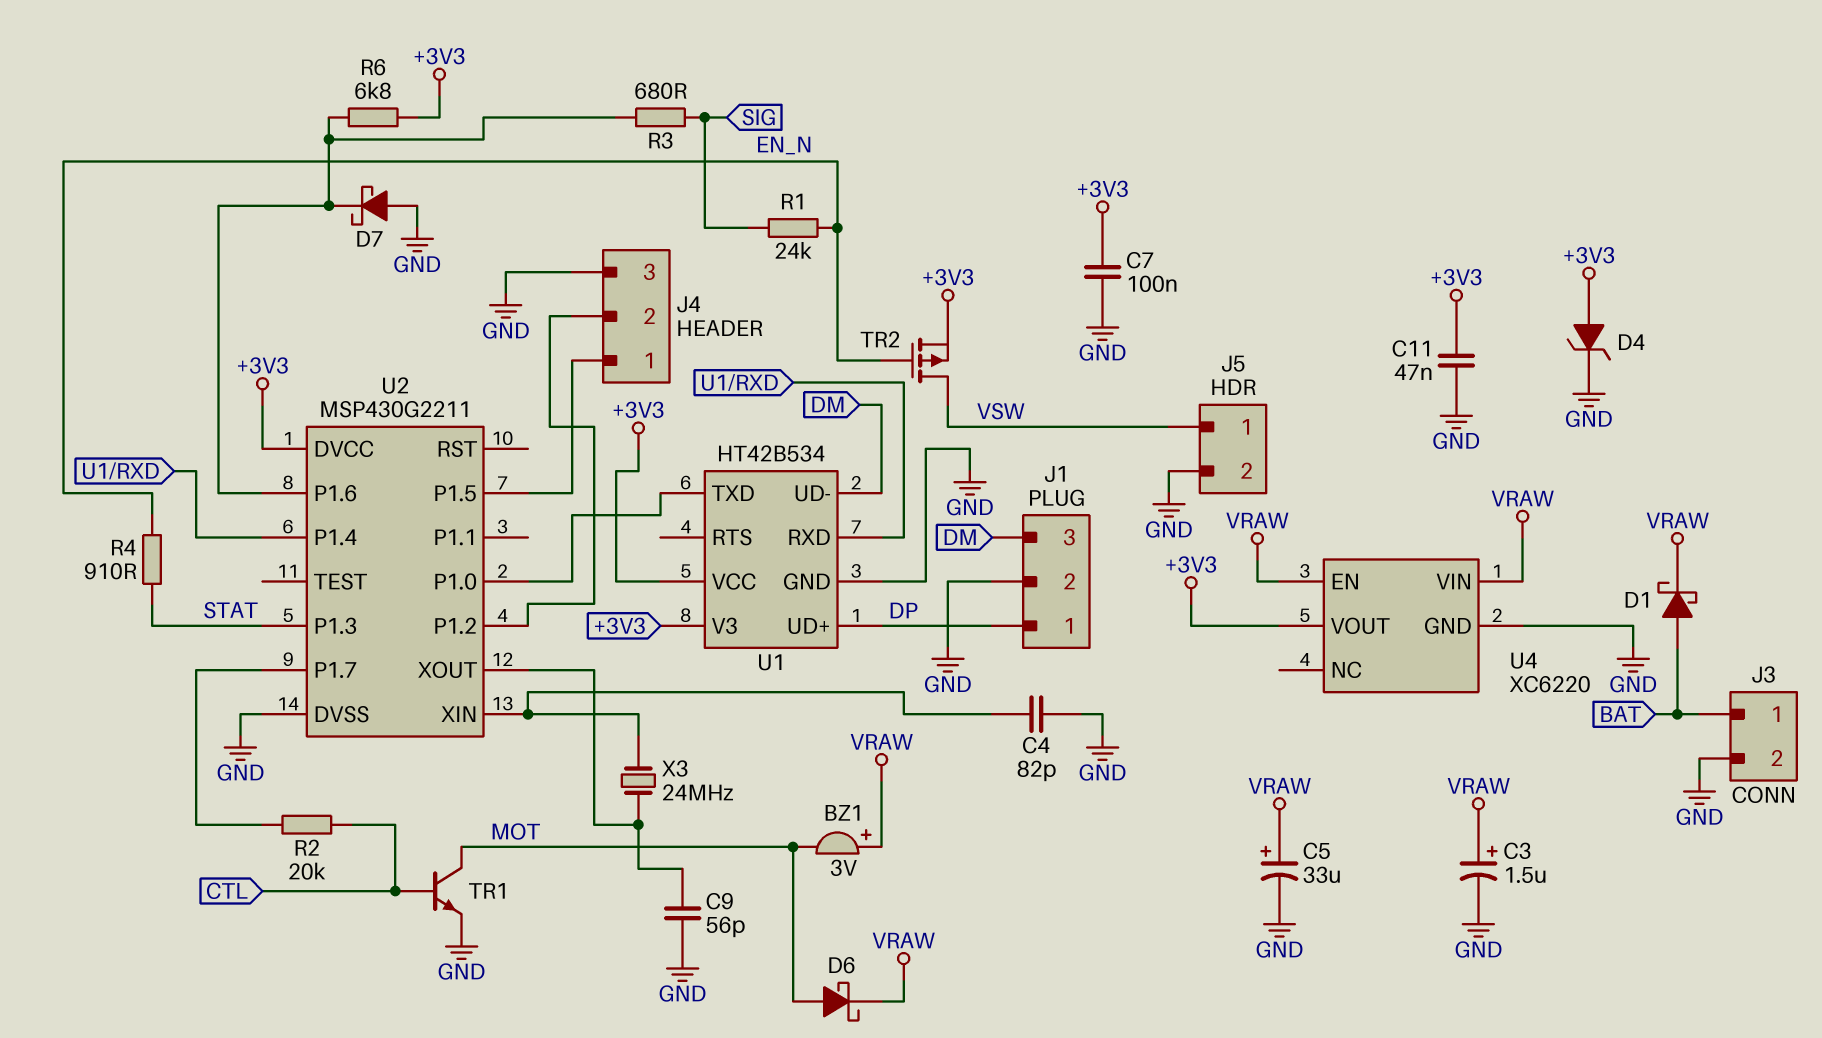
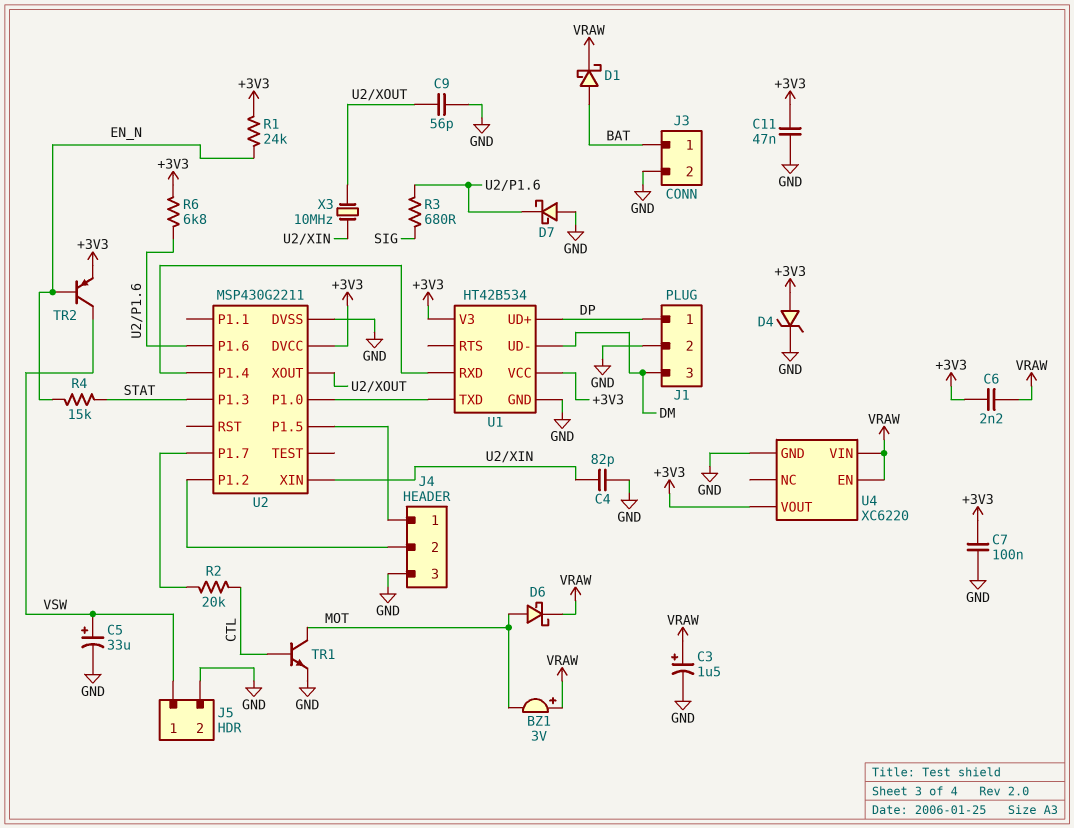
C5: 33uF (plus VRAW, minus GND) -> 33uF (plus VSW, minus GND)
C6: none -> 2.2nF (+3V3, VRAW)
R1: 24k (EN_N, SIG) -> 24k (+3V3, EN_N)
R4: 910 (EN_N, STAT) -> 15k (EN_N, STAT)
TR2: PMOS (G EN_N, D VSW, S +3V3) -> PNP (B EN_N, C VSW, E +3V3)
X3: 24MHz (U2/XIN, U2/XOUT) -> 10MHz (U2/XIN, U2/XOUT)

